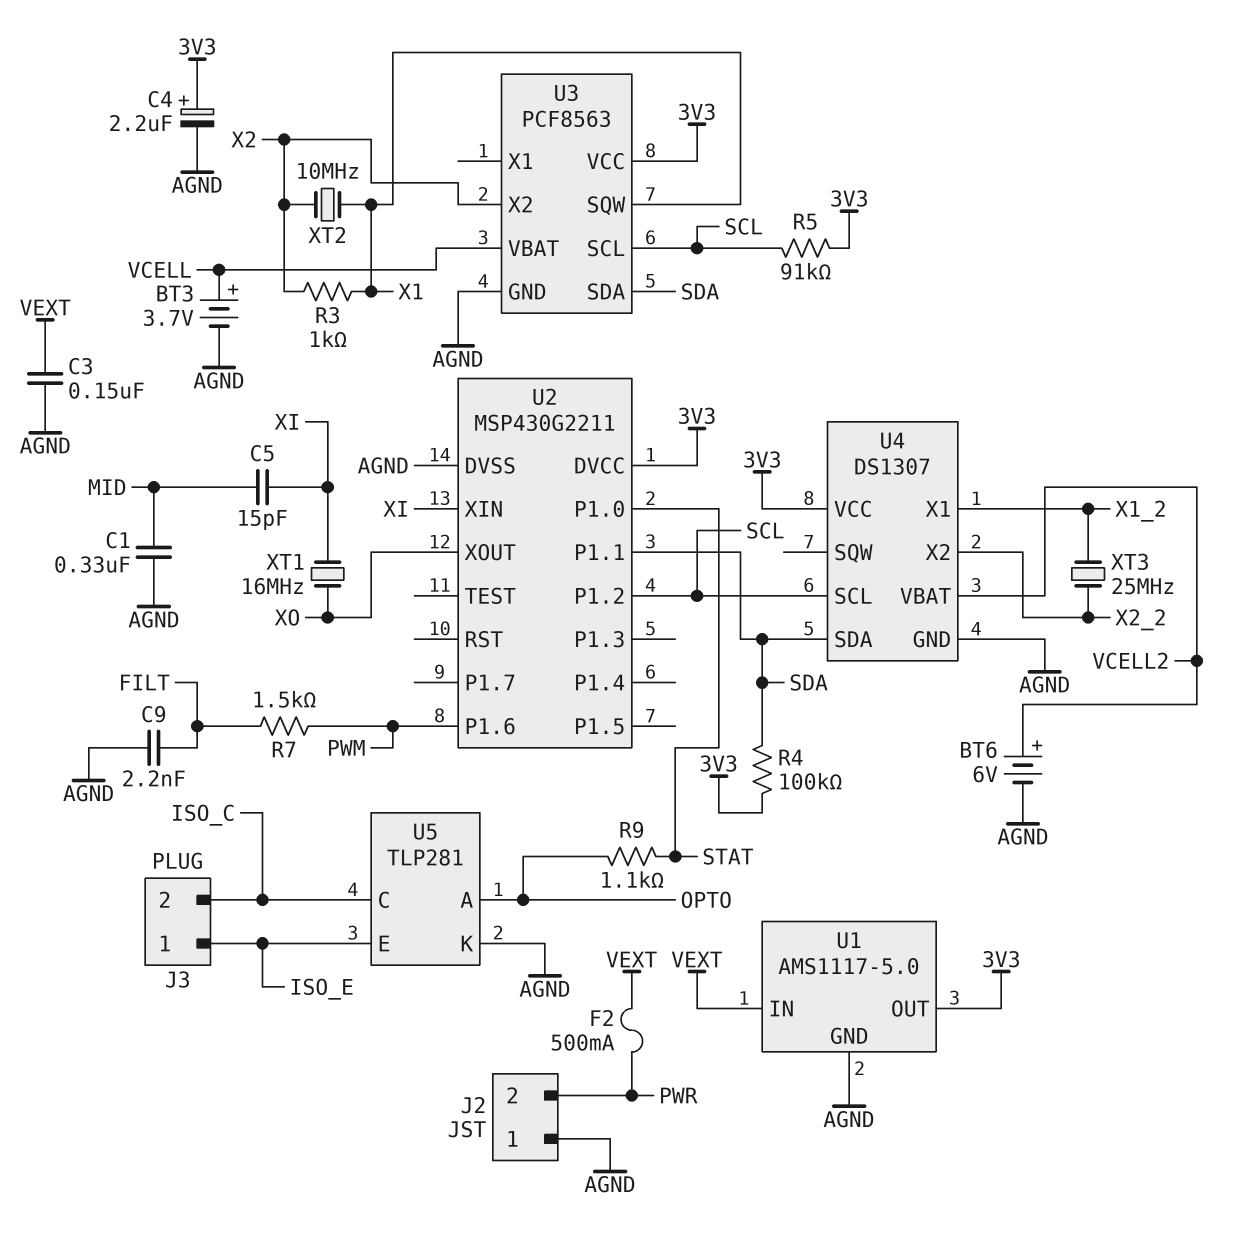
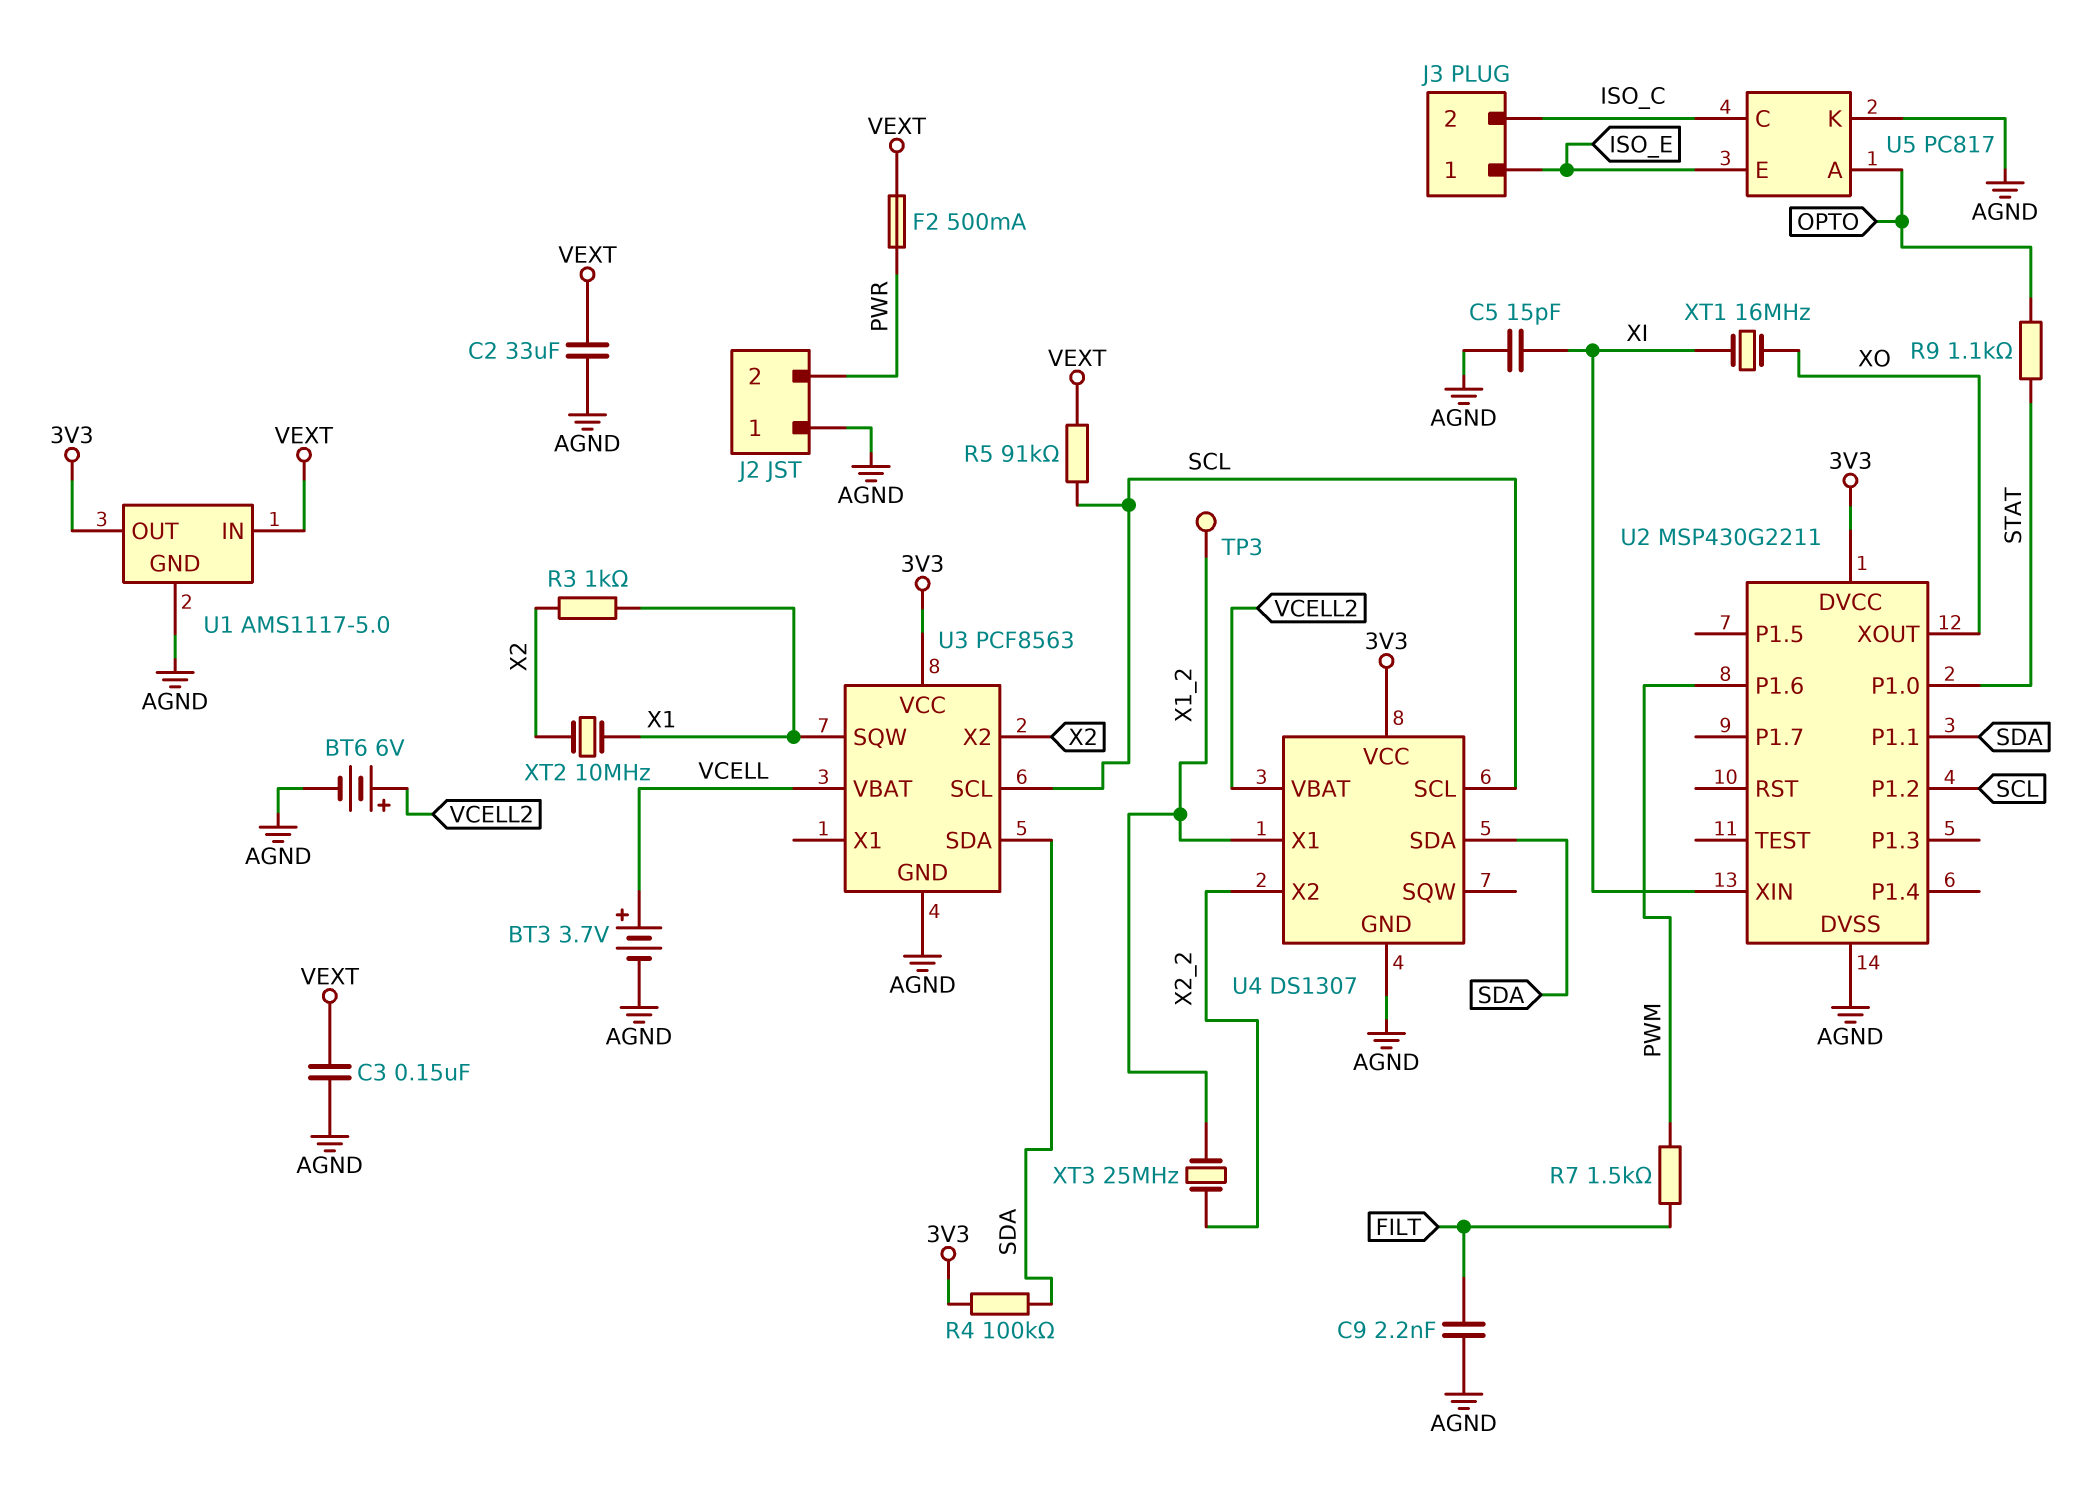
C1: 330nF (AGND, MID) -> none
C2: none -> 33uF (AGND, VEXT)
C4: 2.2uF (plus 3V3, minus AGND) -> none
C5: 15pF (MID, XI) -> 15pF (AGND, XI)
R5: 91k (3V3, SCL) -> 91k (SCL, VEXT)
TP3: none -> test point (X1_2)
U5: TLP281 -> PC817

